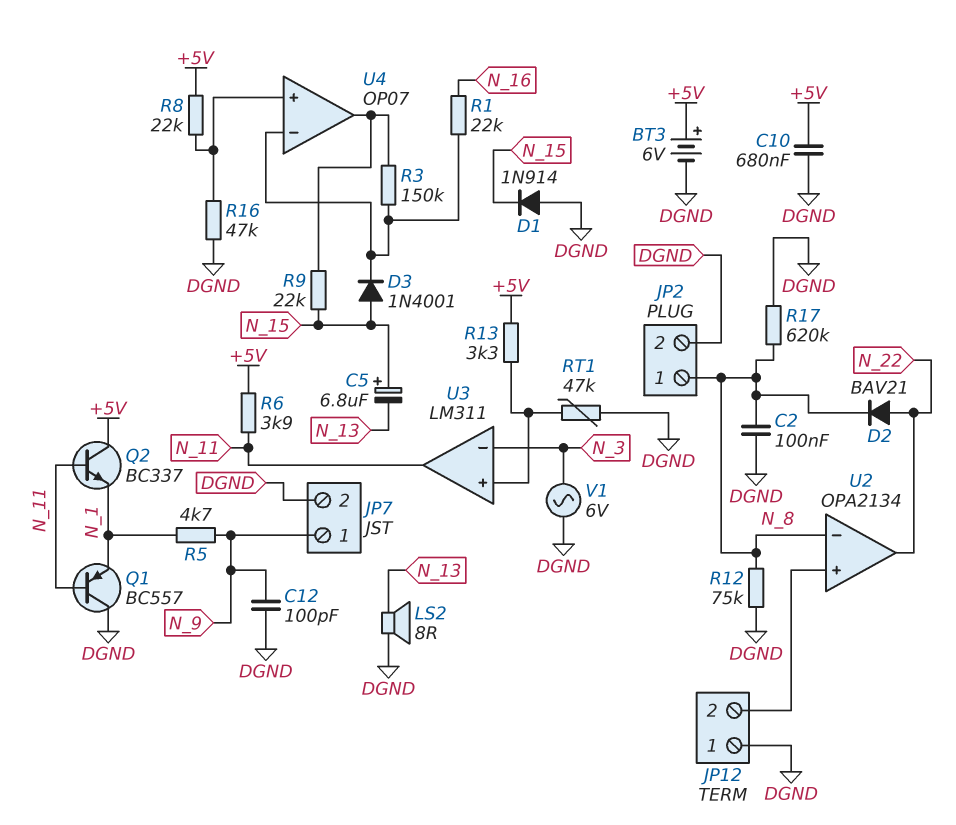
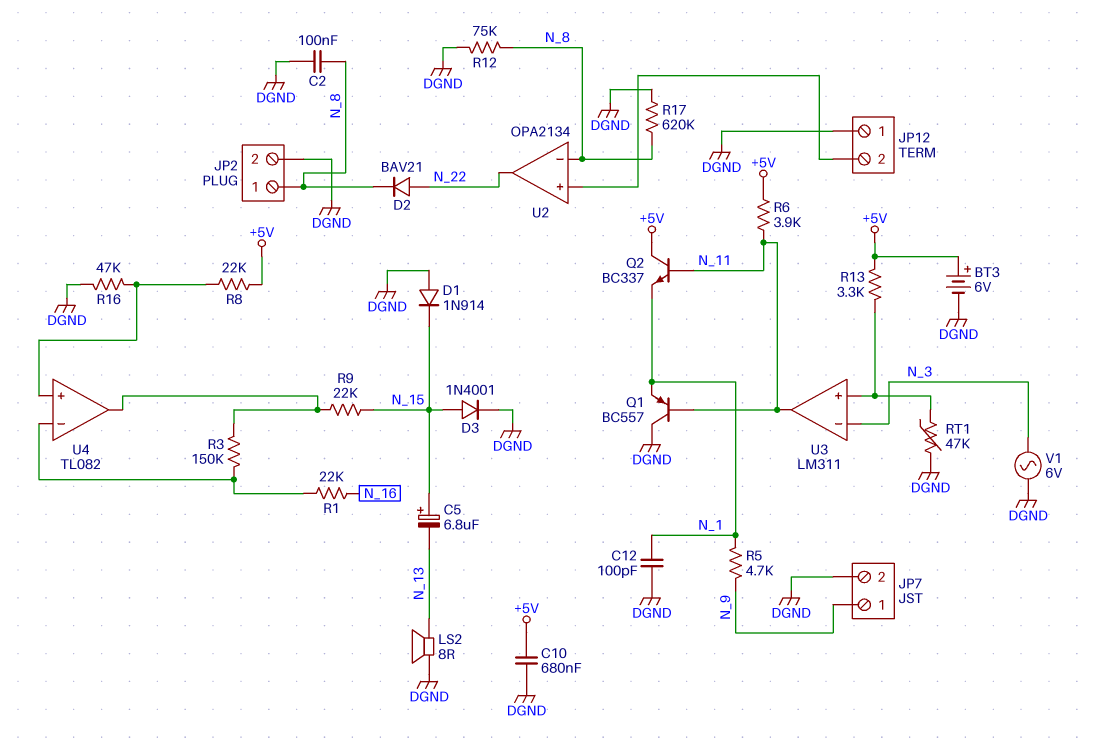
C12: 100pF (DGND, N_9) -> 100pF (DGND, N_1)
D3: diode 1N4001 (A N_15, K U4/in-) -> diode 1N4001 (A N_15, K DGND)
U4: OP07 -> TL082

